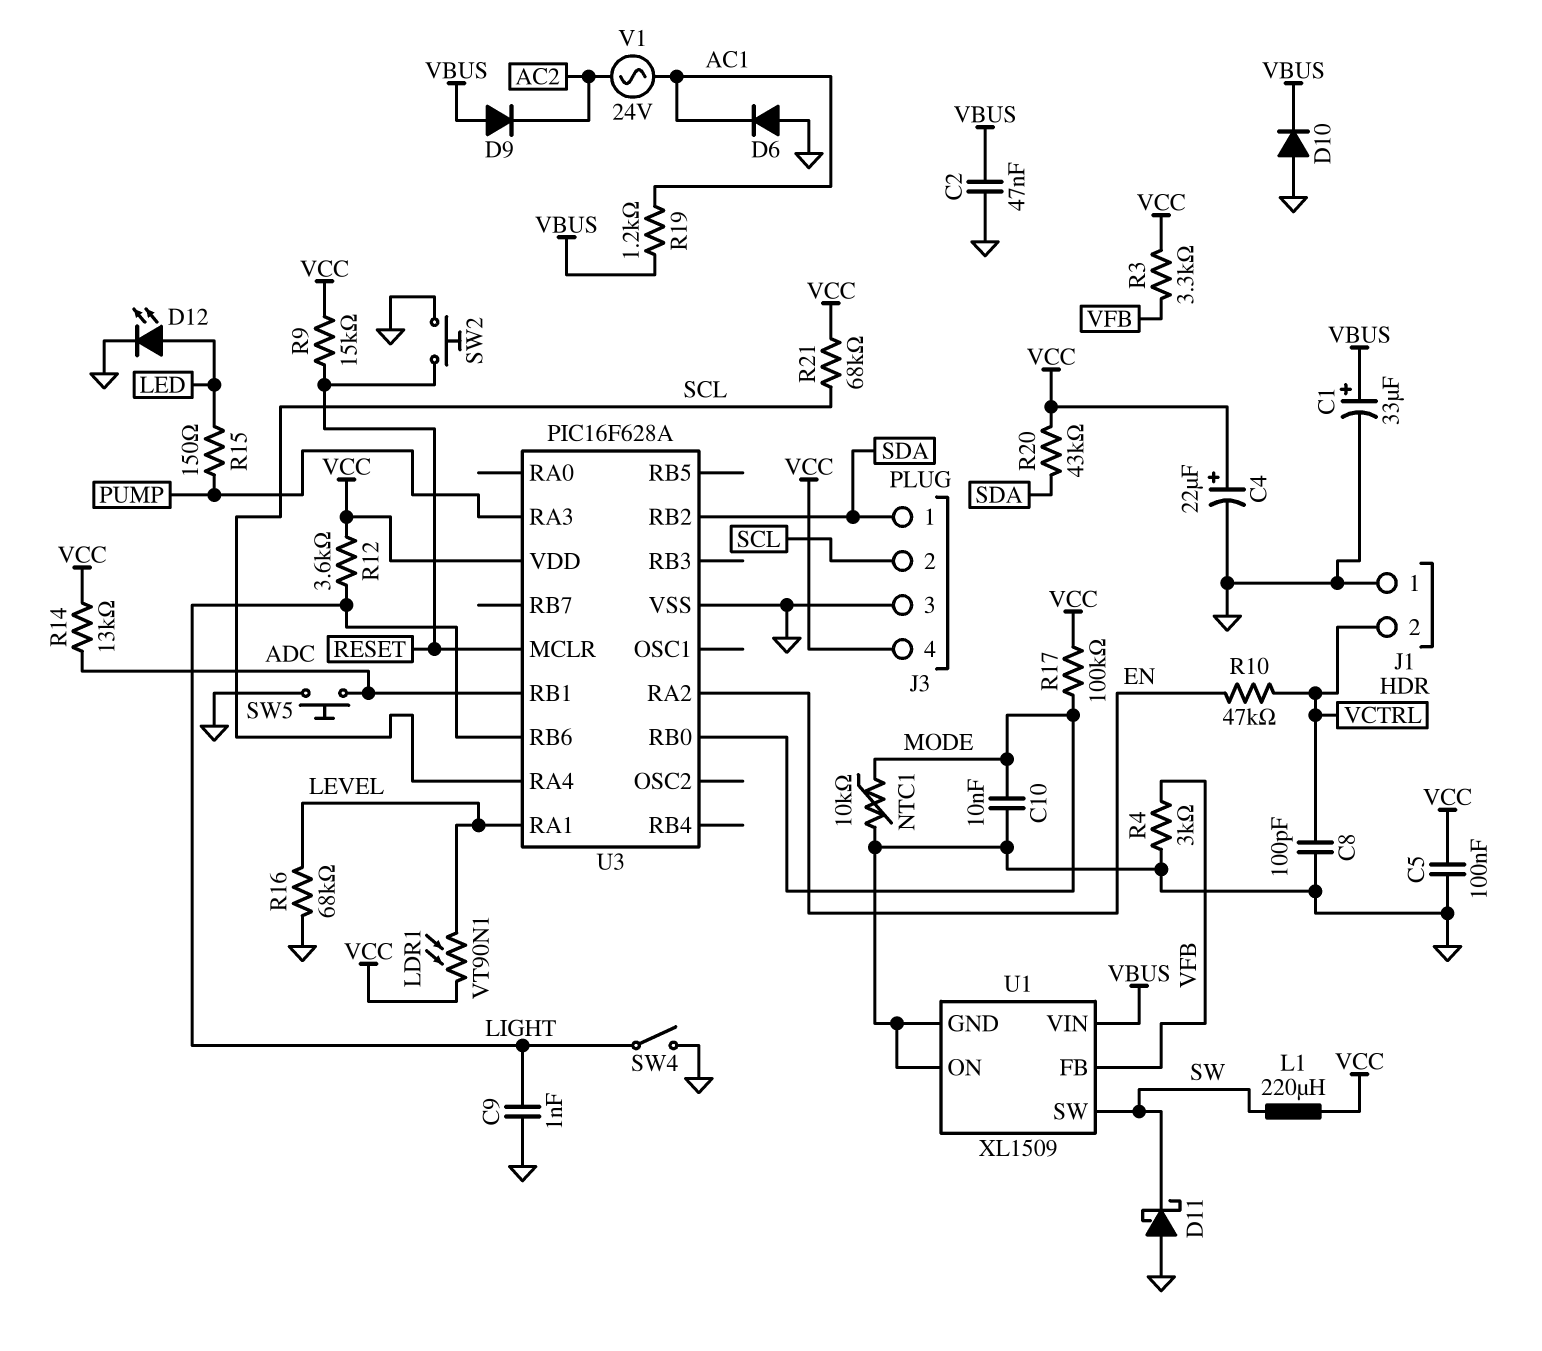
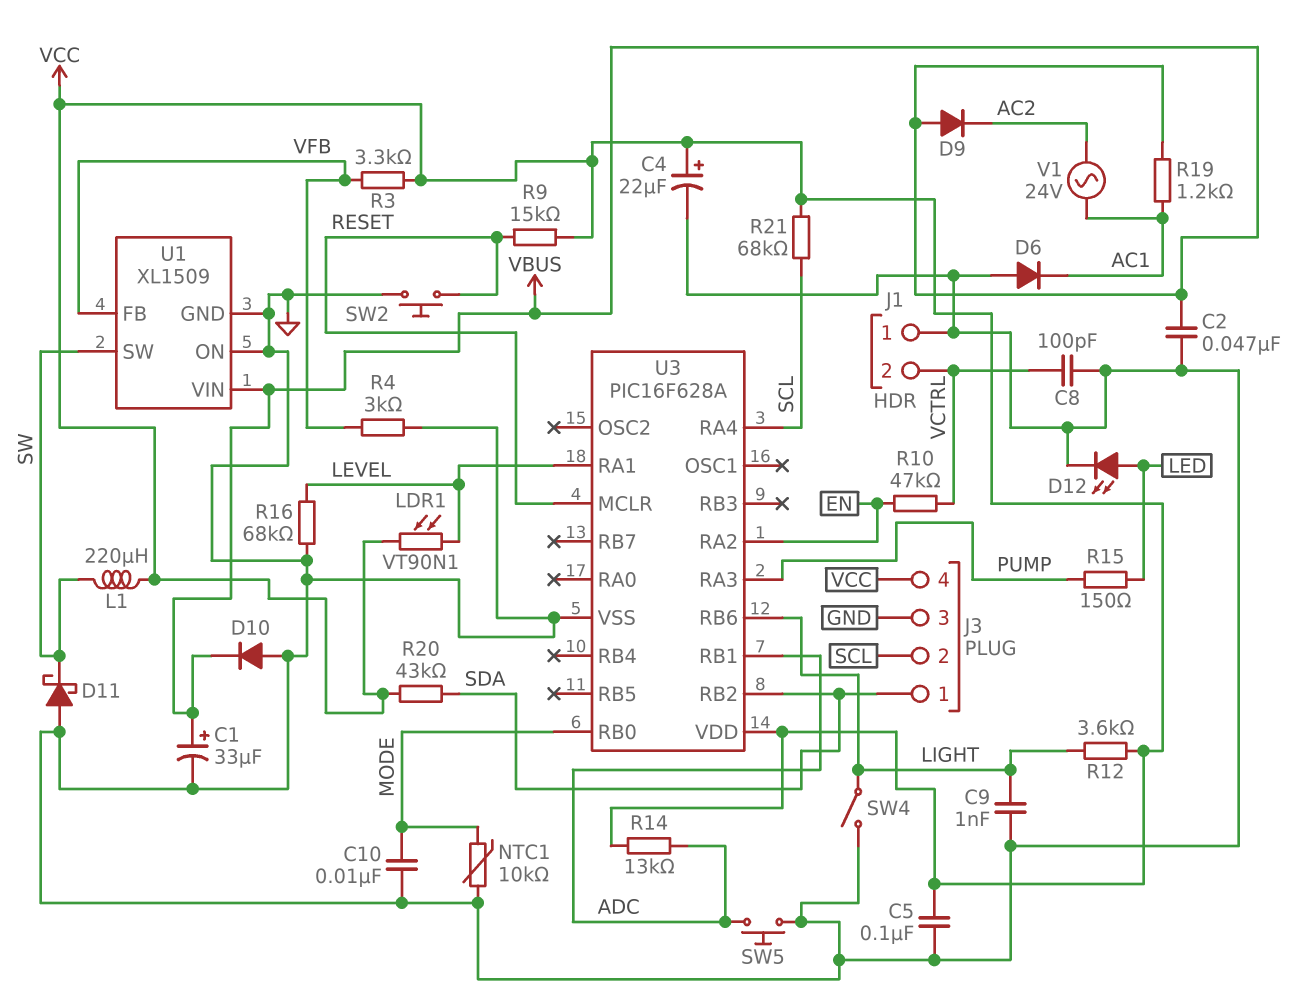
R17: 100k (MODE, VCC) -> none

